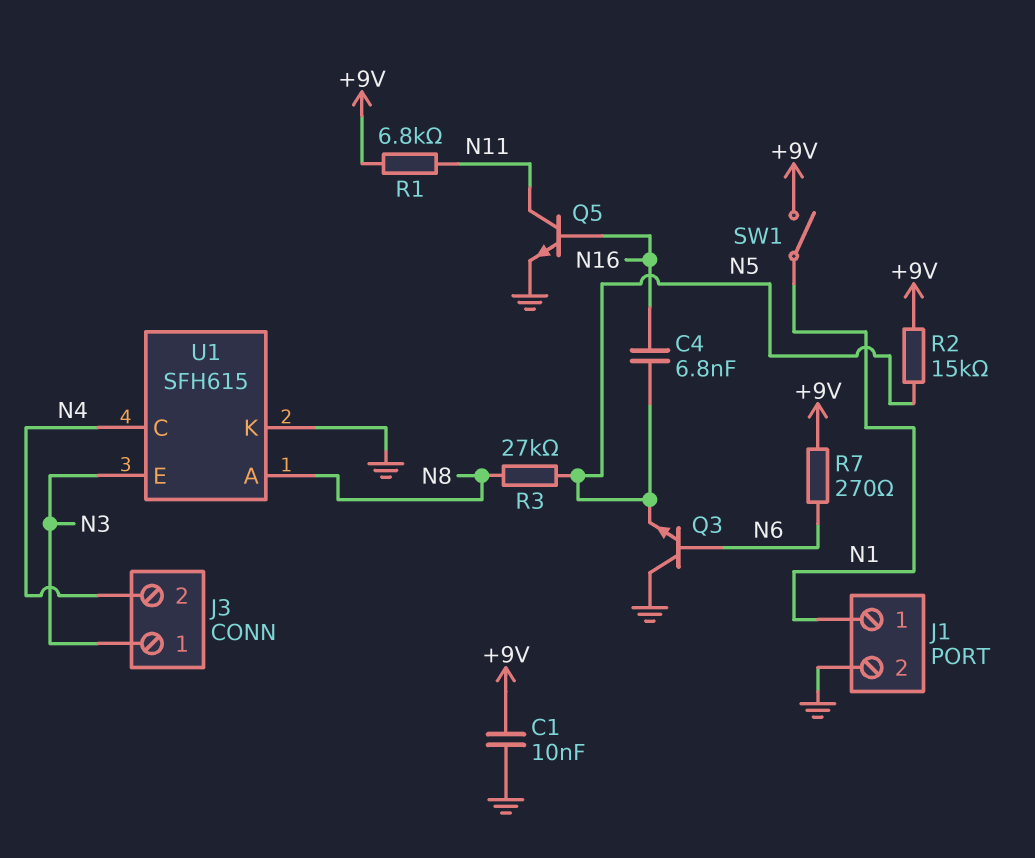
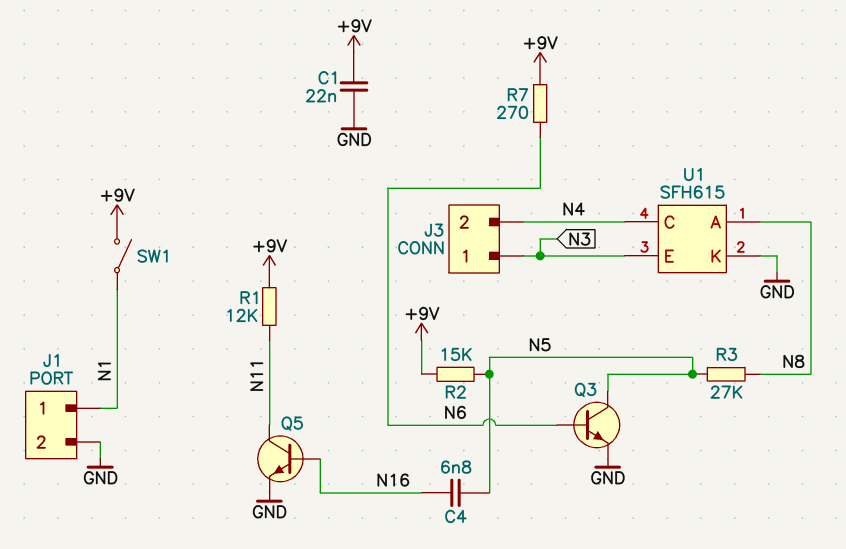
C1: 10nF (+9V, GND) -> 22nF (+9V, GND)
Q3: NPN (B N6, C GND, E N5) -> NPN (B N6, C N5, E GND)
R1: 6.8k (+9V, N11) -> 12k (+9V, N11)

